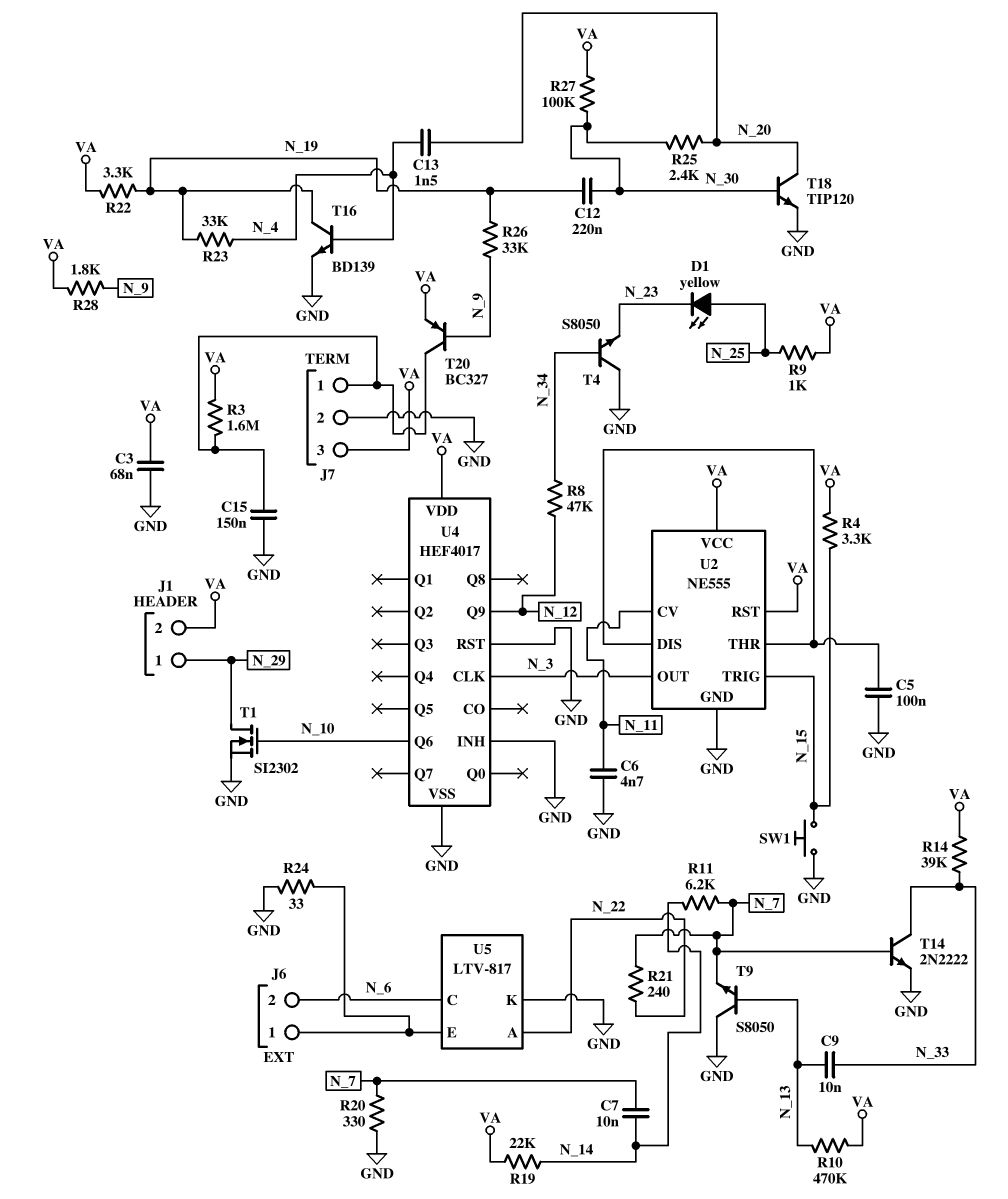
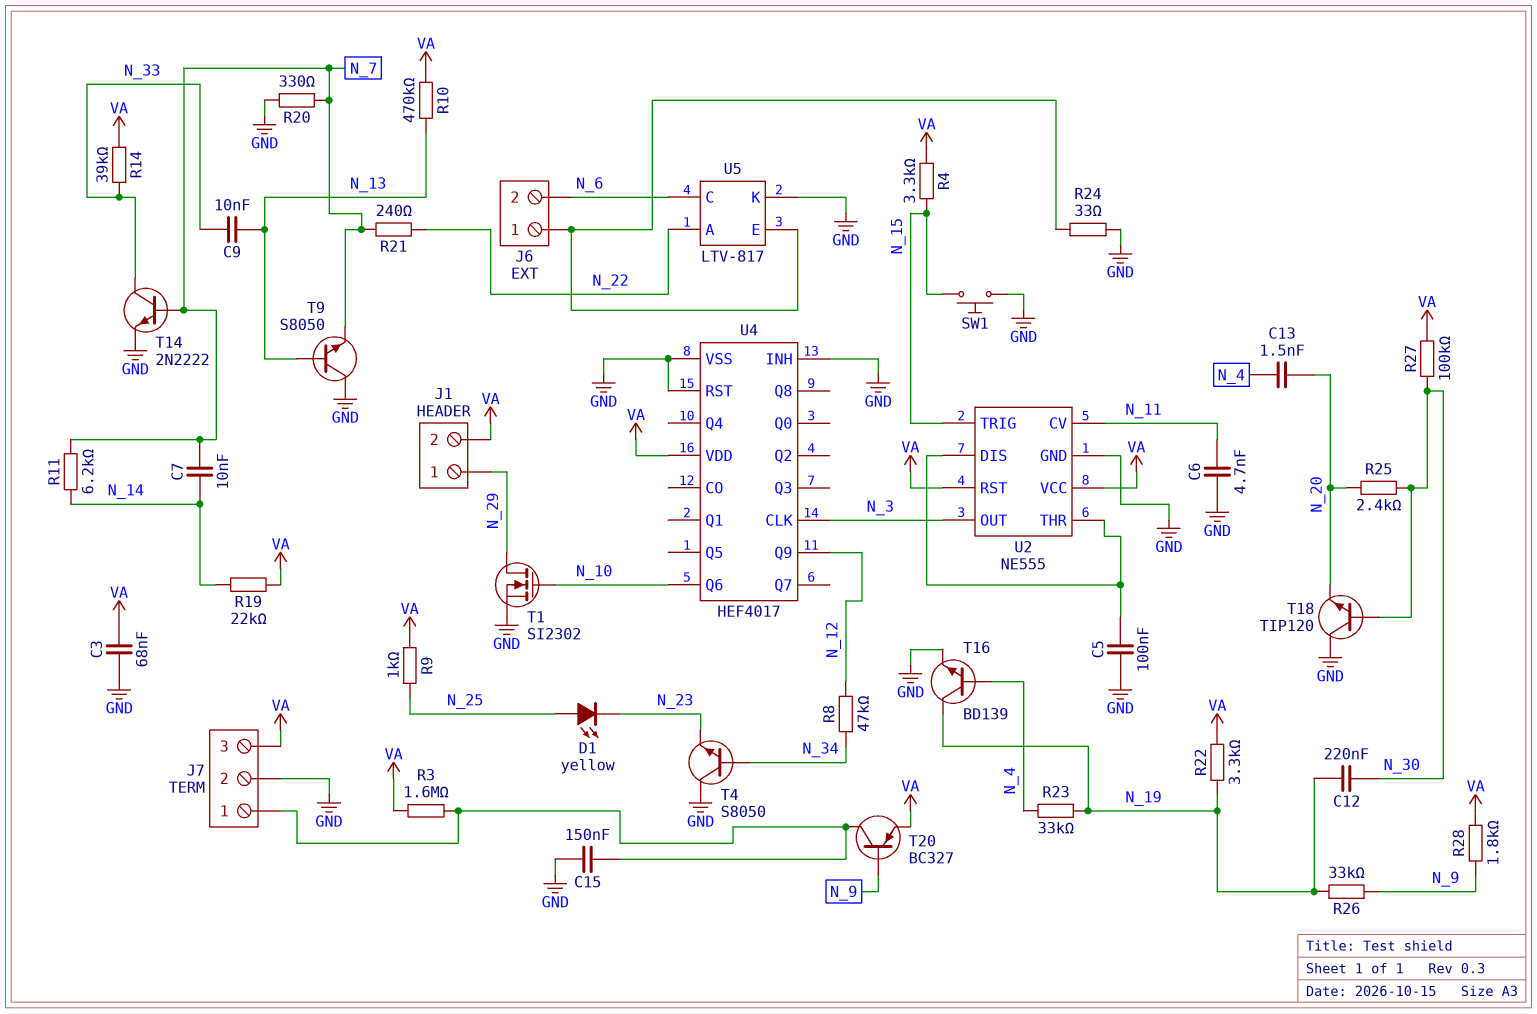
T18: NPN TIP120 (B N_30, C N_20, E GND) -> NPN TIP120 (B N_30, C GND, E N_20)

